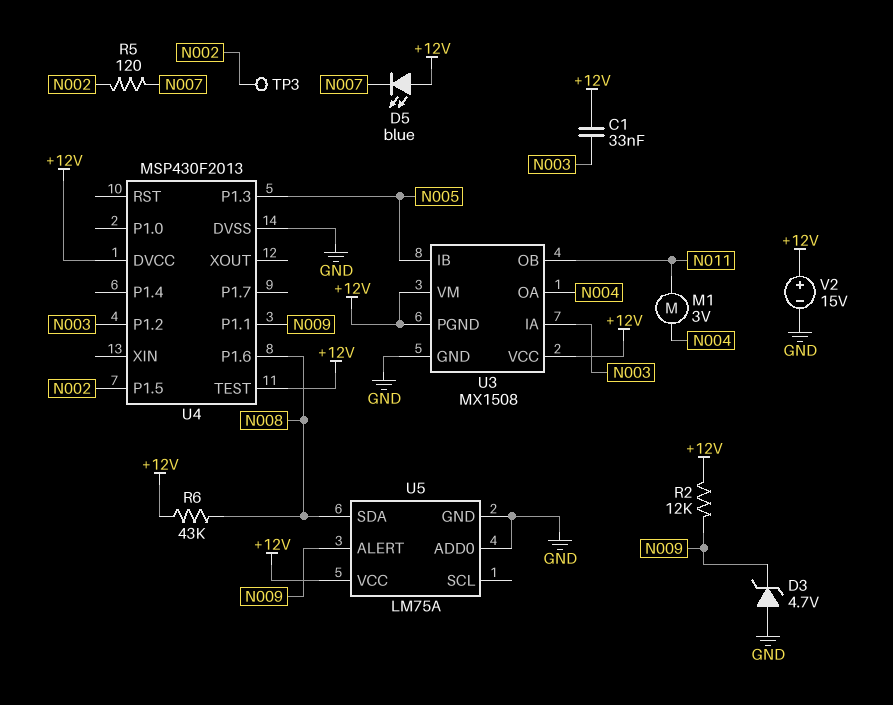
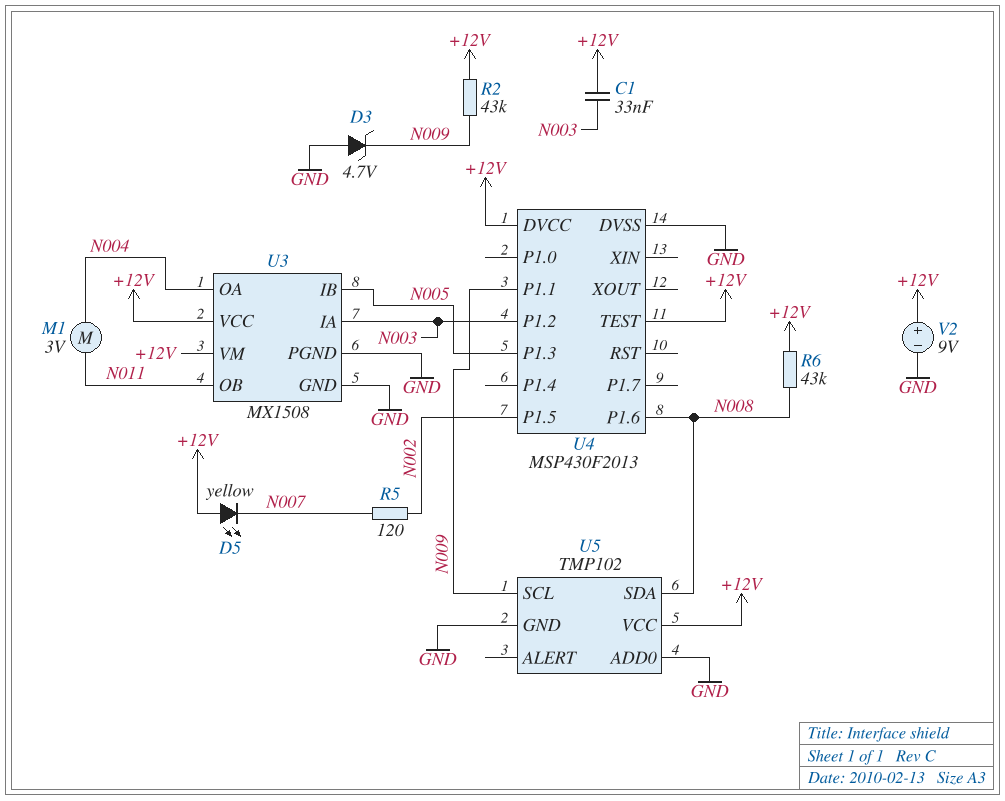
D5: LED blue (A +12V, K N007) -> LED yellow (A +12V, K N007)
R2: 12k (+12V, N009) -> 43k (+12V, N009)
TP3: test point (N002) -> none
U3 pin PGND: +12V -> GND
U5: LM75A -> TMP102
U5 pin ALERT: N009 -> none
U5 pin SCL: none -> N009
V2: 15V (plus +12V, minus GND) -> 9V (plus +12V, minus GND)

